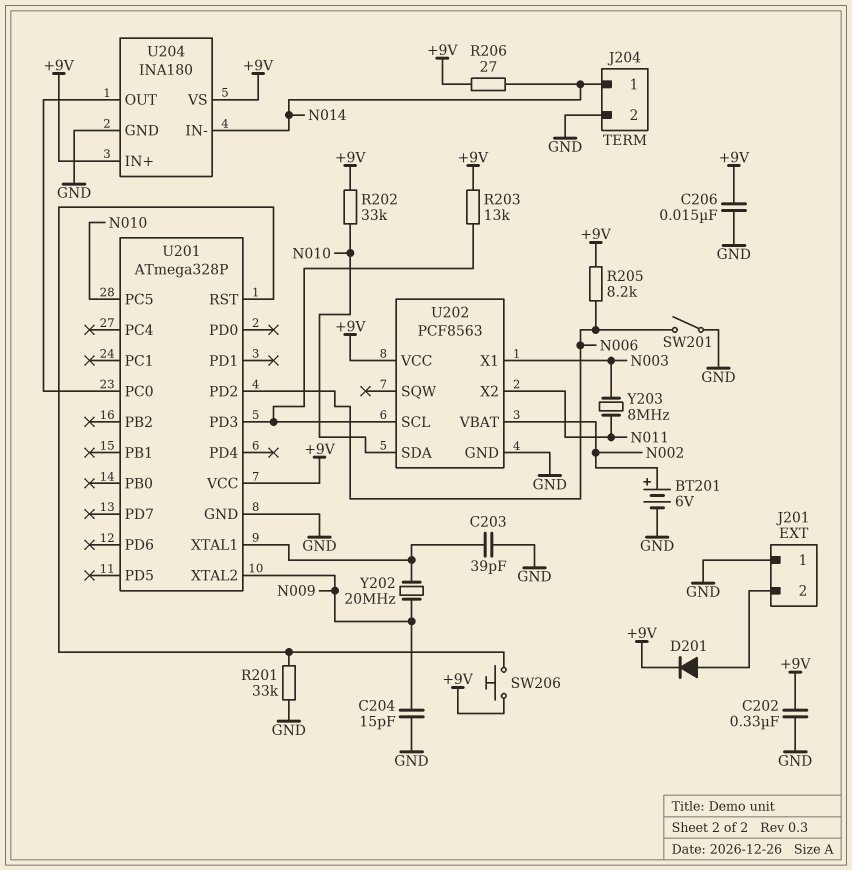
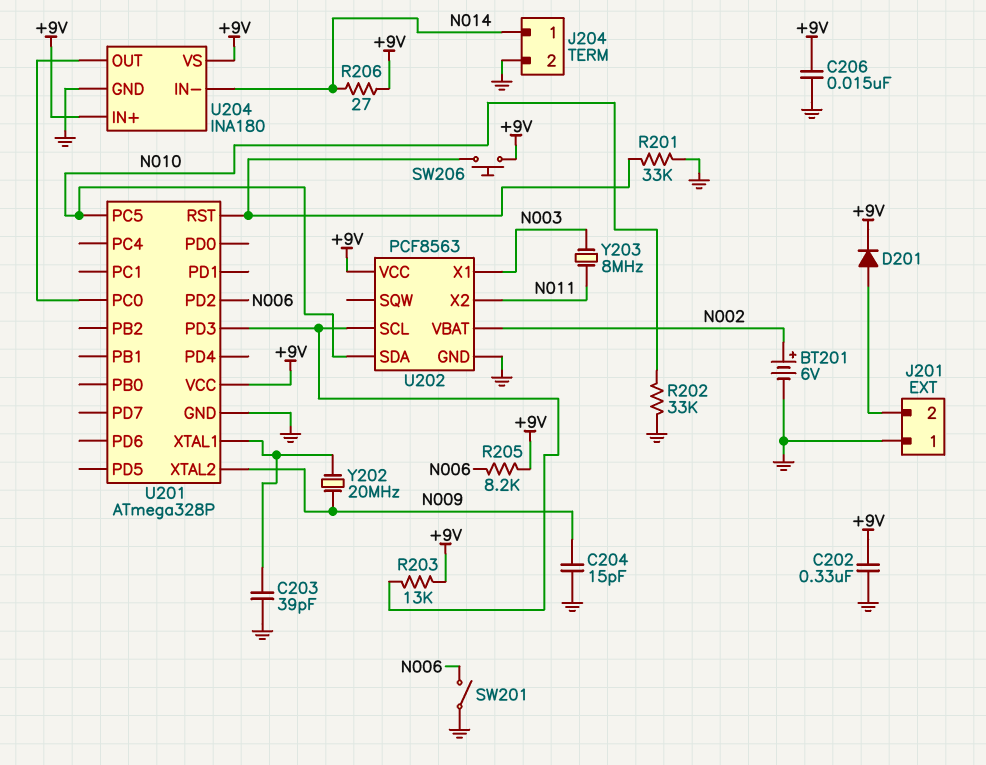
R202: 33k (+9V, N010) -> 33k (GND, N010)

